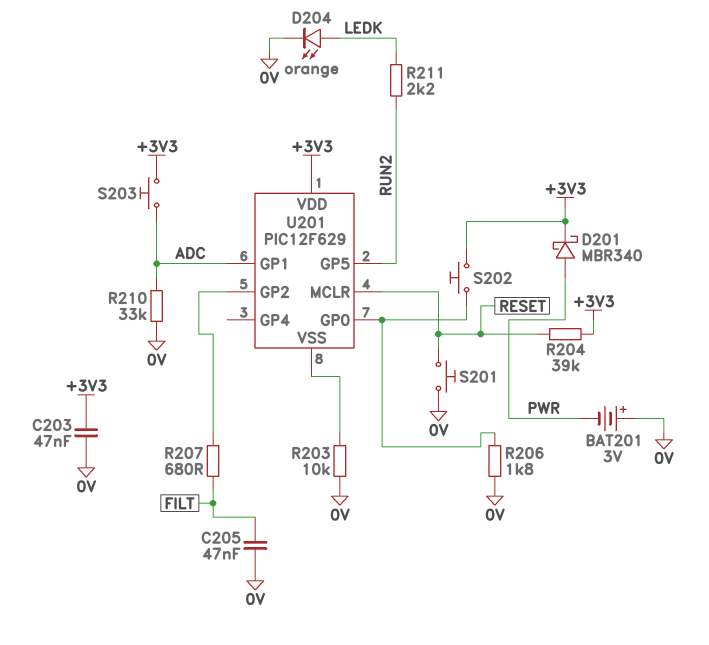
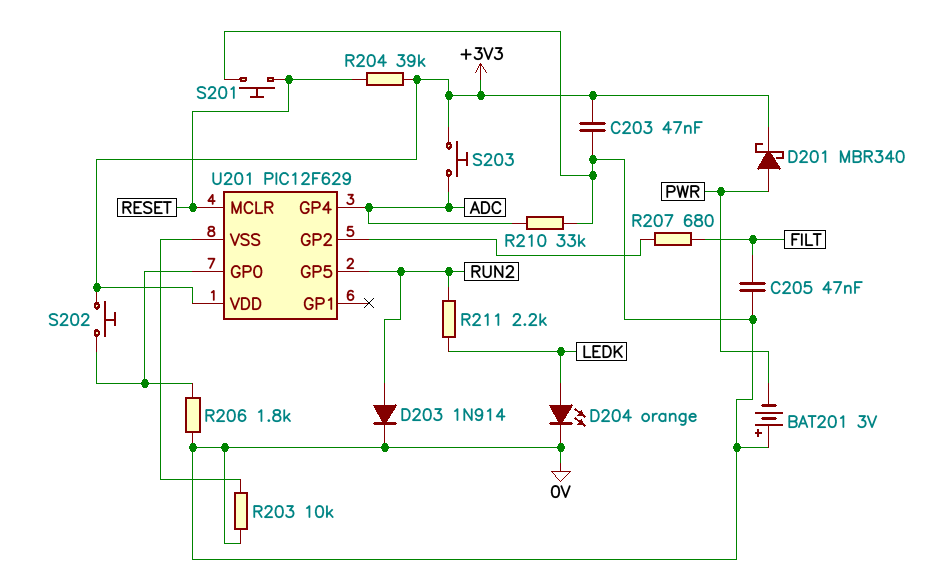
D203: none -> diode 1N914 (A RUN2, K 0V)
U201 pin GP1: ADC -> none
U201 pin GP4: none -> ADC

